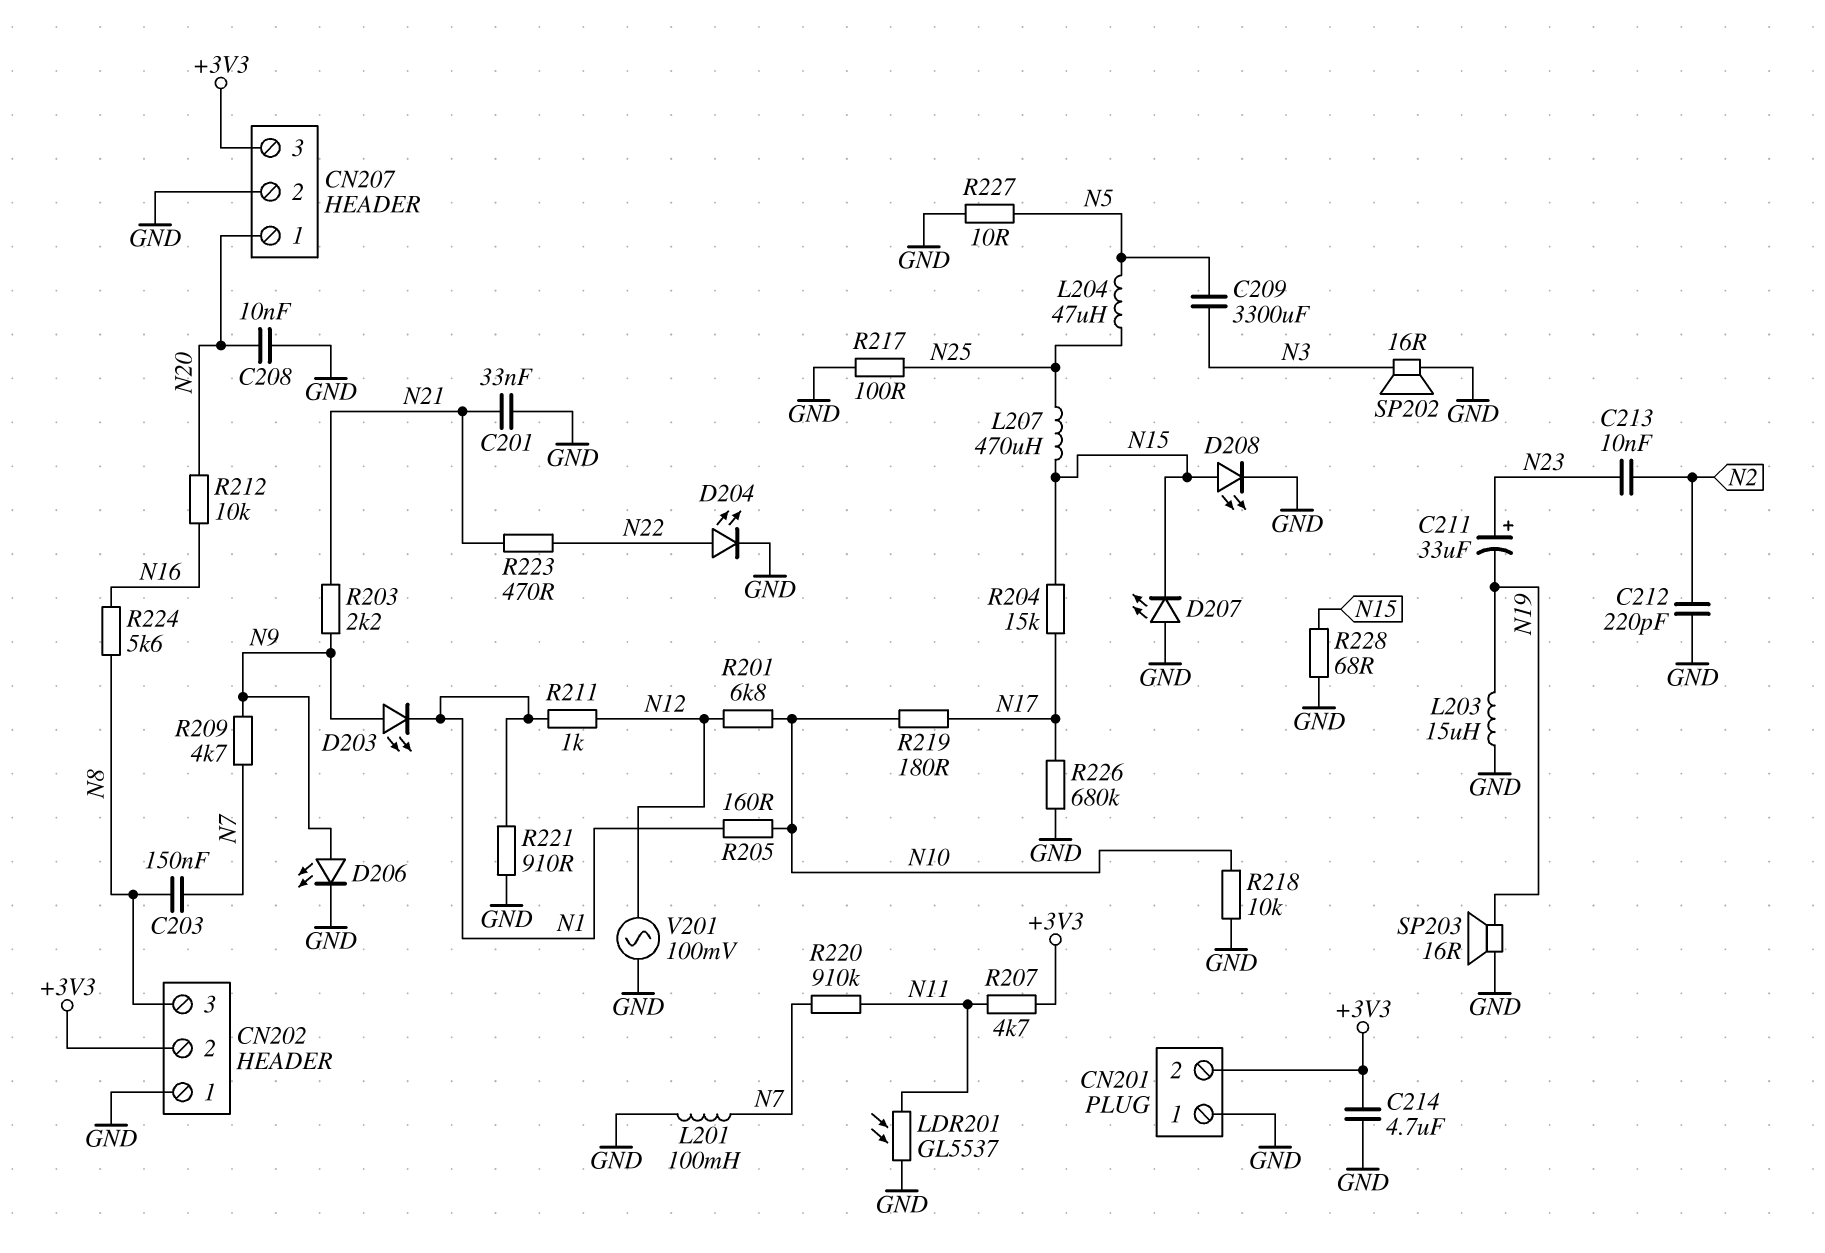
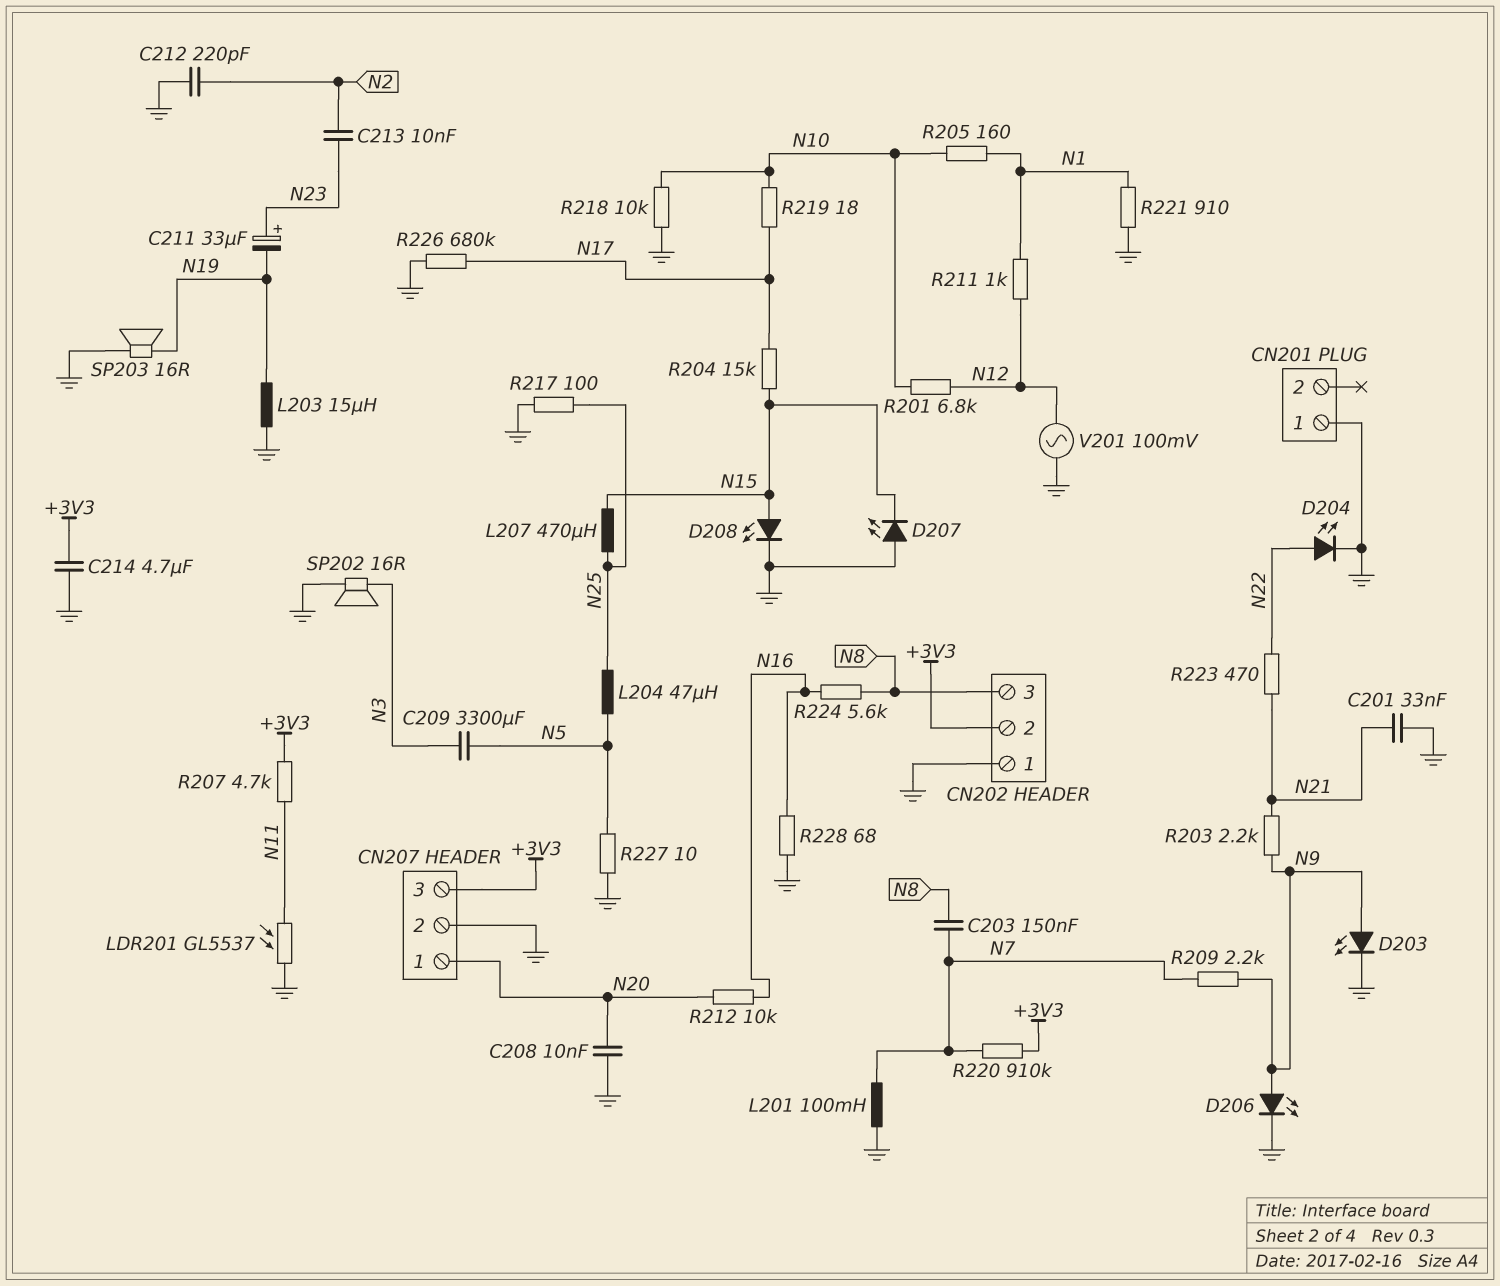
CN201 pin 2: +3V3 -> none
D203: LED (A N9, K N1) -> LED (A N9, K GND)
R209: 4.7k (N7, N9) -> 2.2k (N7, N9)
R219: 180 (N10, N17) -> 18 (N10, N17)
R220: 910k (N7, N11) -> 910k (+3V3, N7)
R228: 68 (GND, N15) -> 68 (GND, N16)

